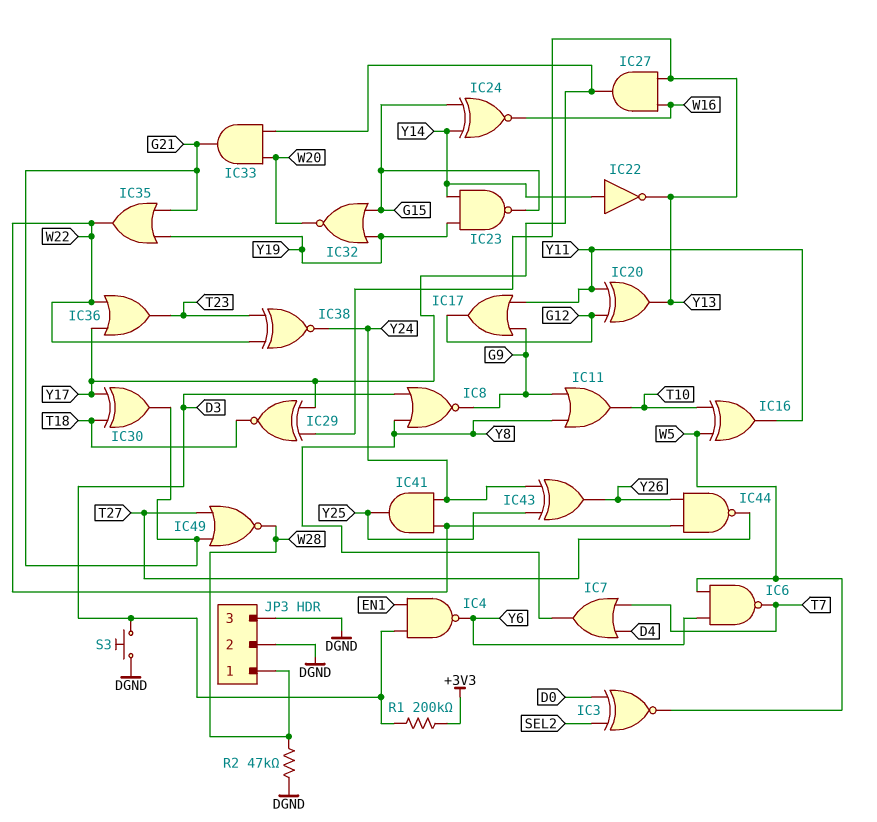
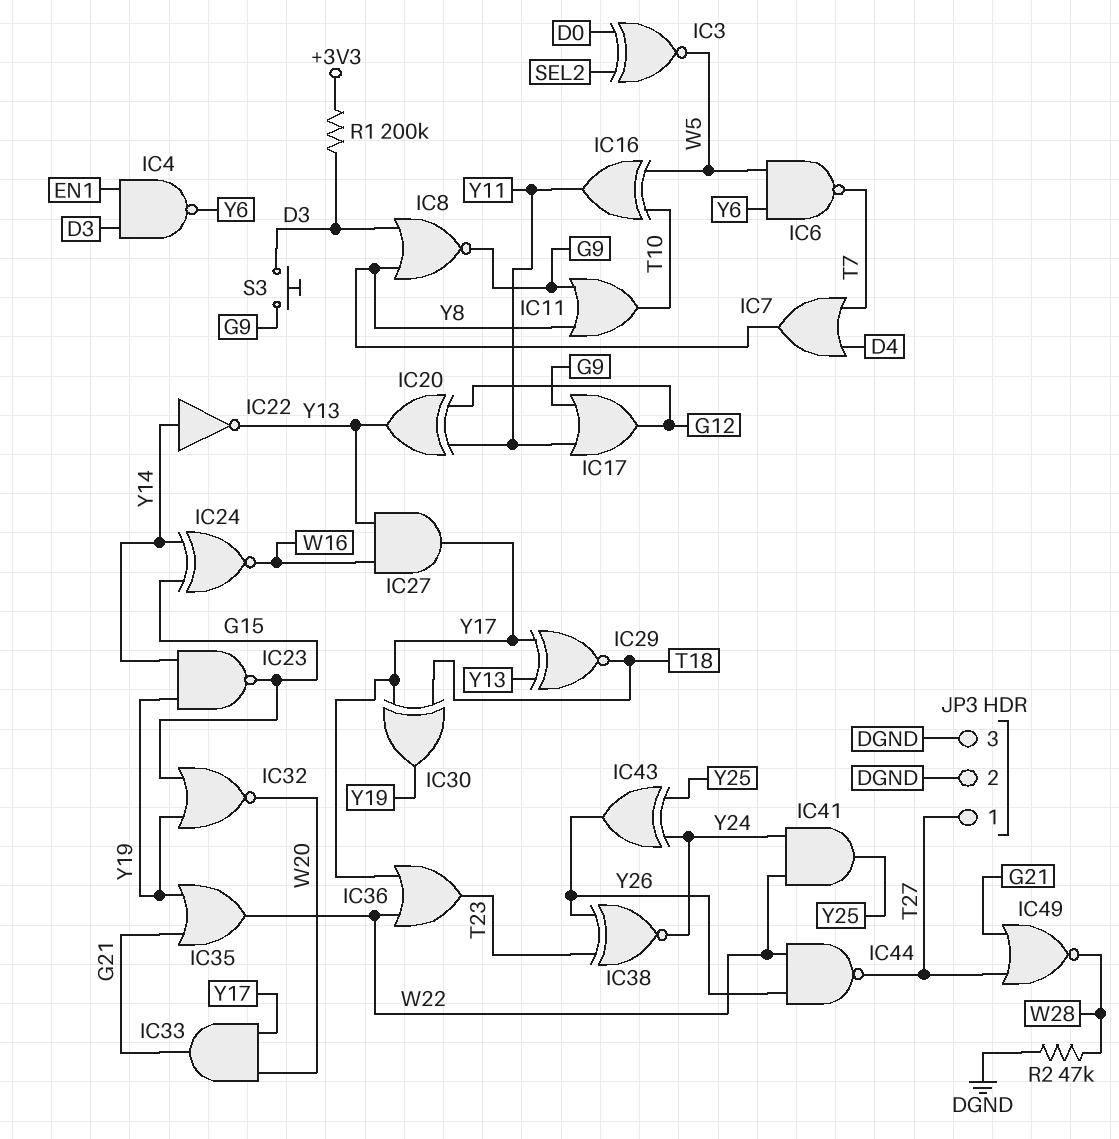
IC30: XOR (in T18, in Y17, out G21) -> XOR (in T18, in Y17, out Y19)
IC38: XNOR (in T23, in W22, out Y24) -> XNOR (in T23, in Y26, out Y24)
JP3 pin 1: W28 -> T27
S3: button (D3, DGND) -> button (D3, G9)

